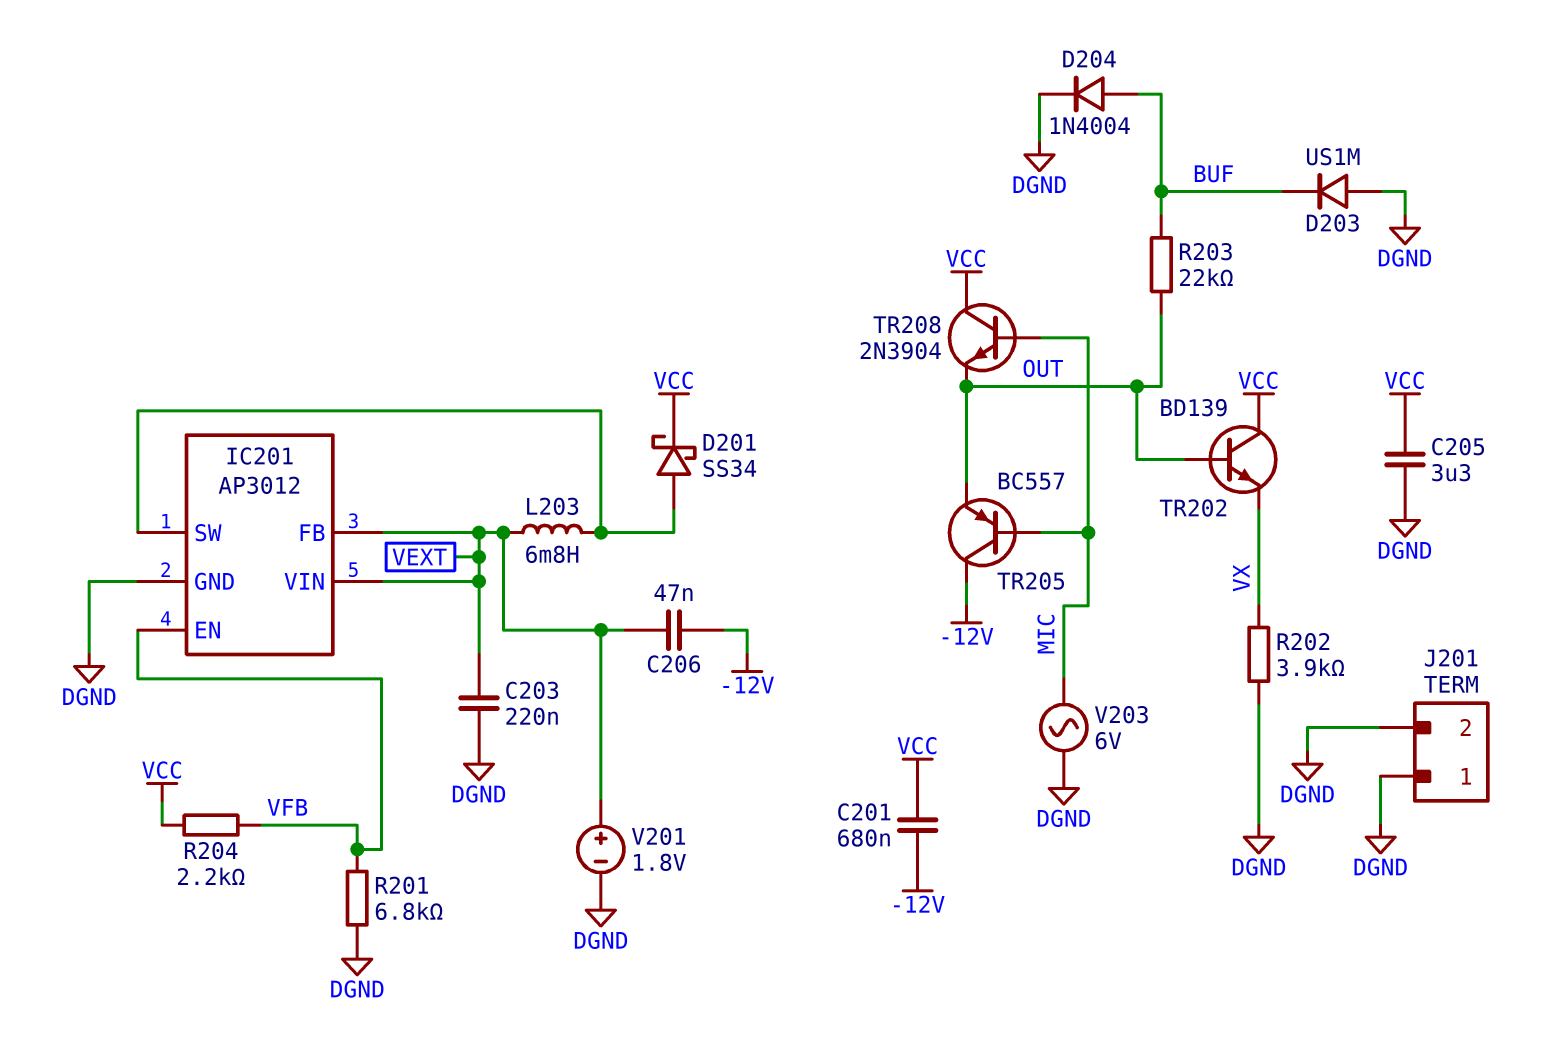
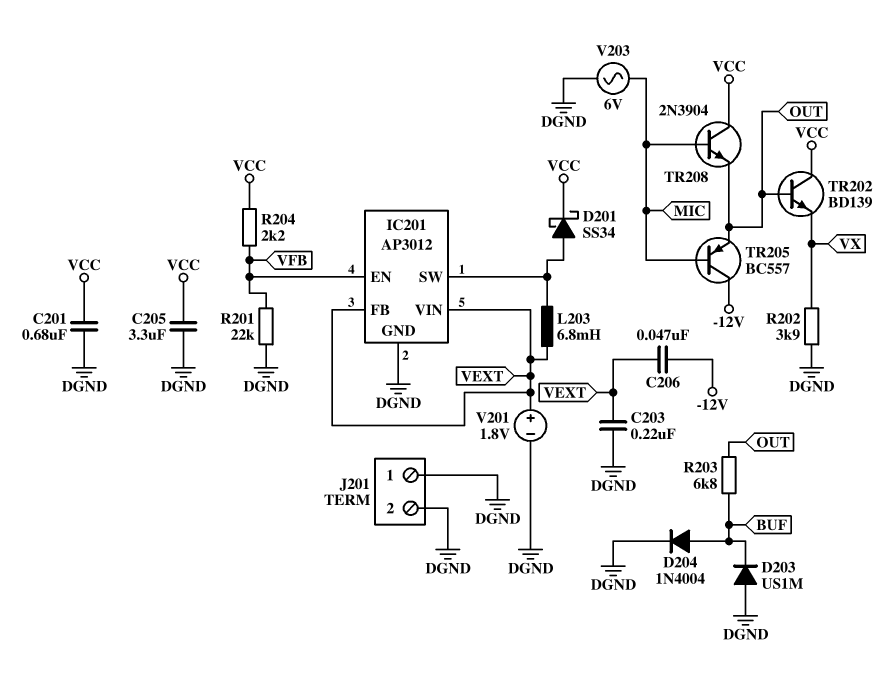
C201: 680nF (-12V, VCC) -> 680nF (DGND, VCC)
R201: 6.8k (DGND, VFB) -> 22k (DGND, VFB)
R203: 22k (BUF, OUT) -> 6.8k (BUF, OUT)

